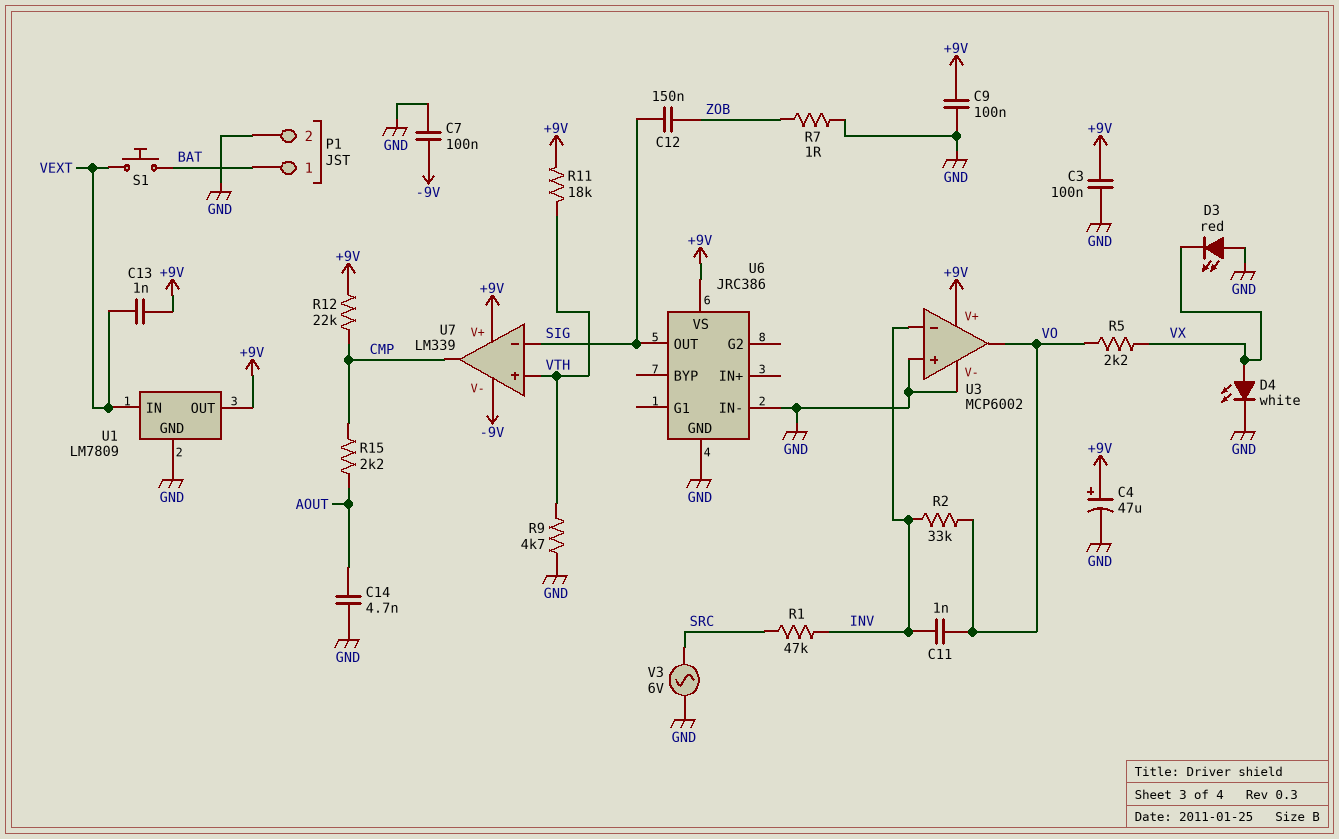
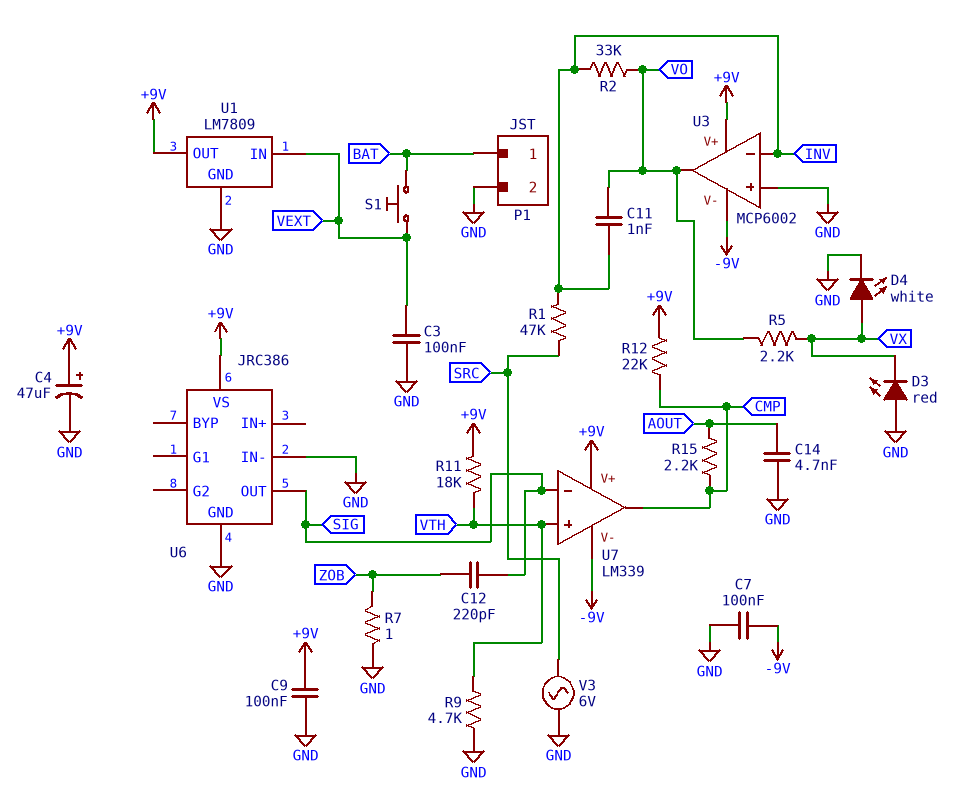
C3: 100nF (+9V, GND) -> 100nF (GND, VEXT)
C12: 150nF (SIG, ZOB) -> 220pF (SIG, ZOB)
C13: 1nF (+9V, VEXT) -> none
U3 pin V-: GND -> -9V

